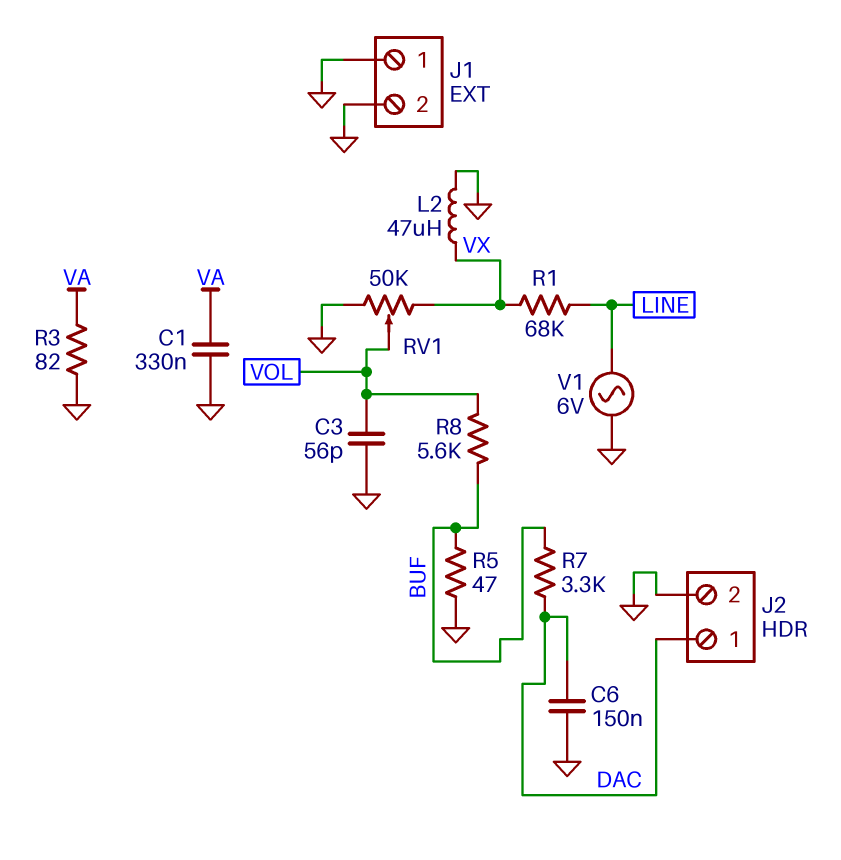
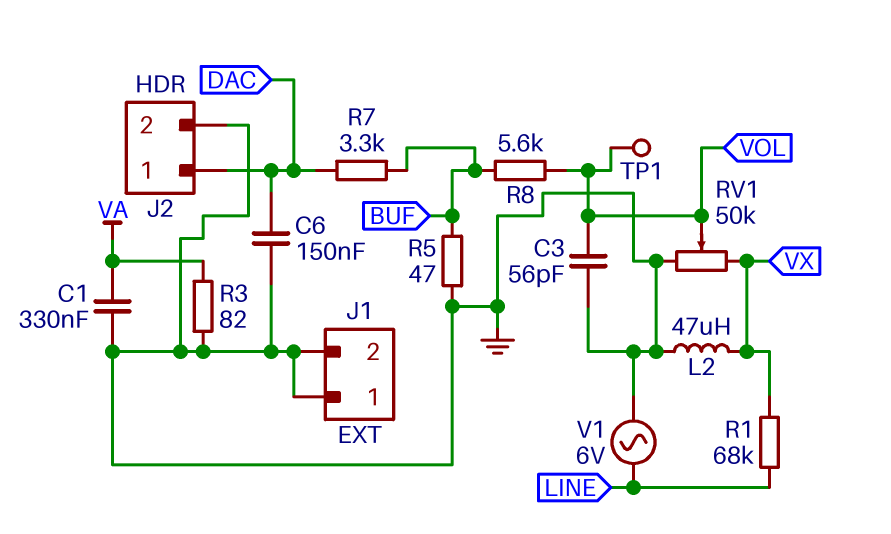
TP1: none -> test point (VOL)

